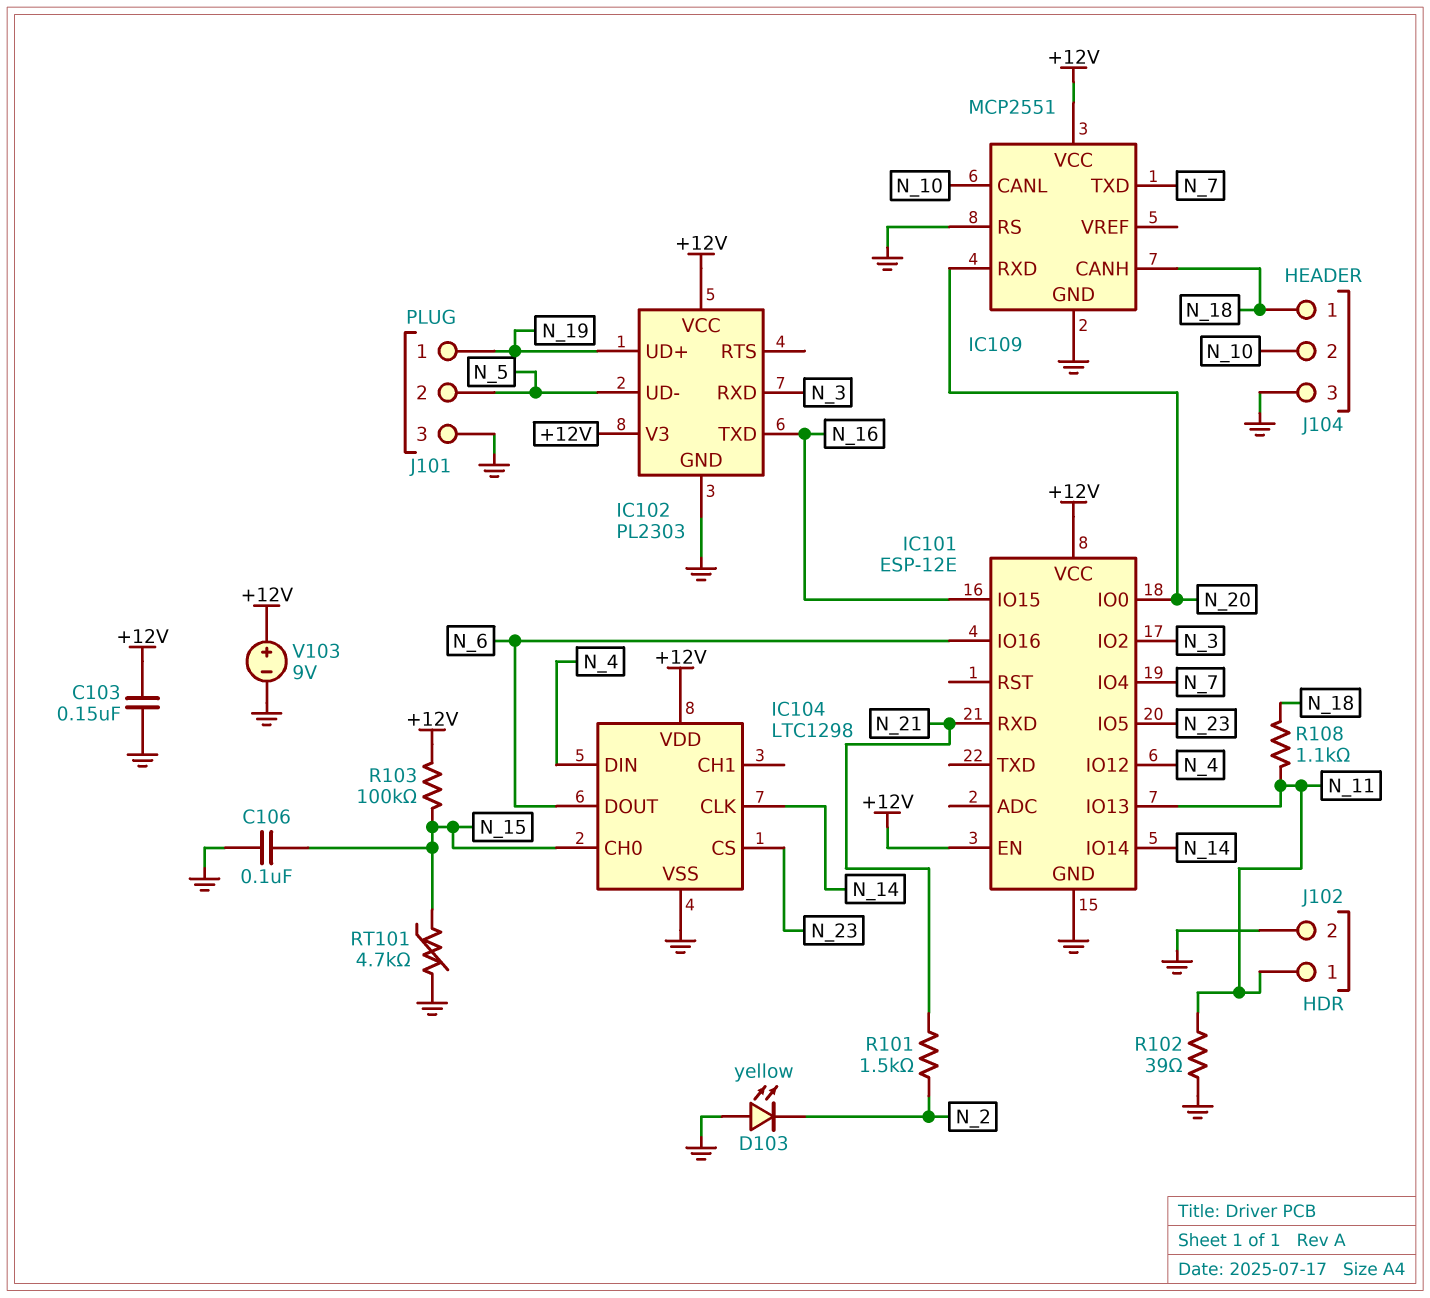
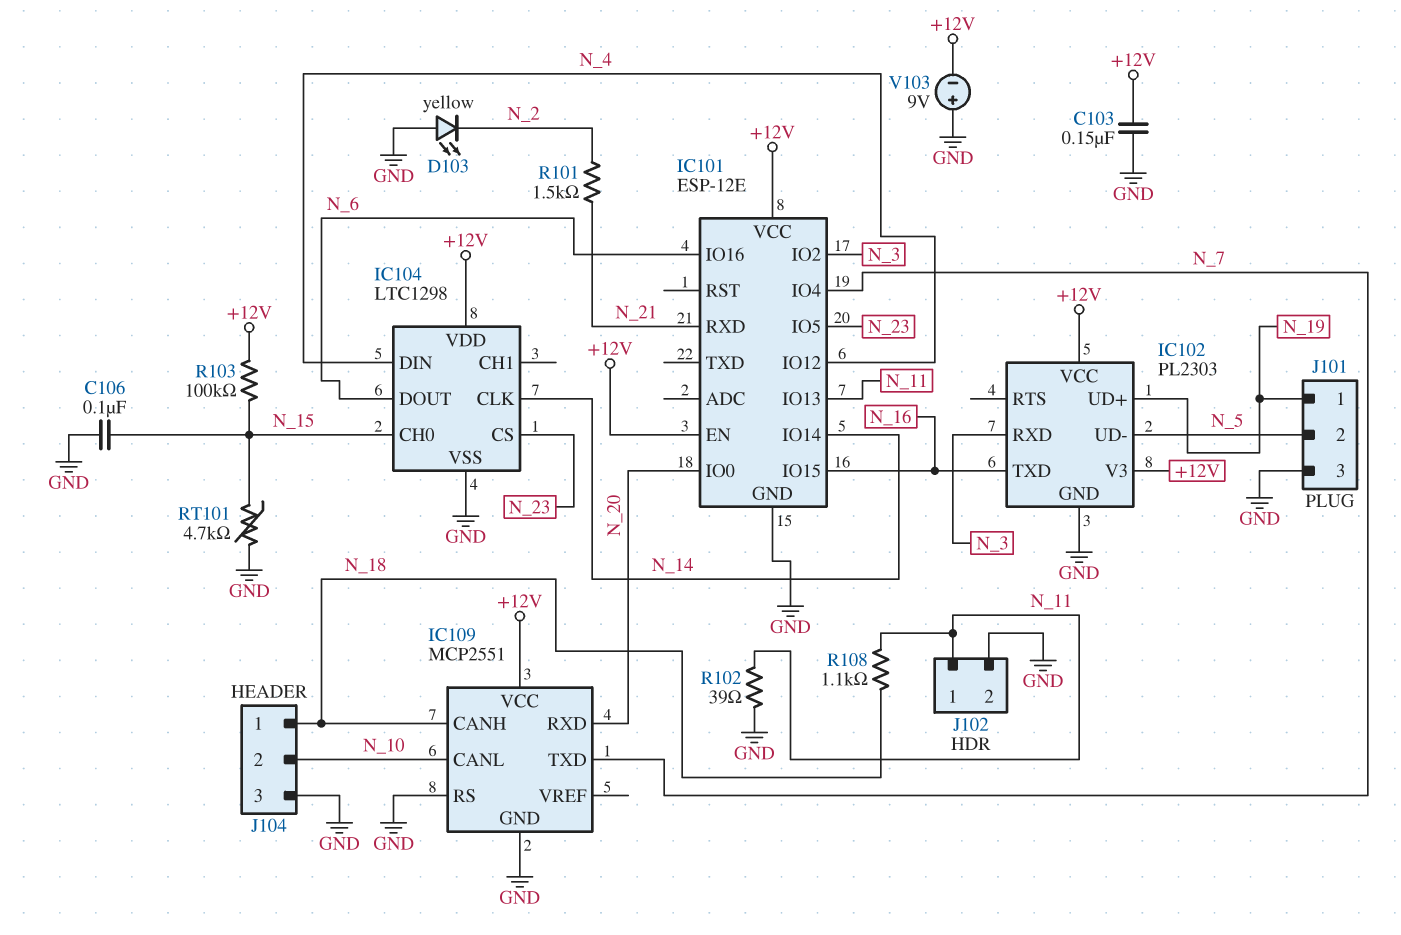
V103: 9V (plus +12V, minus GND) -> 9V (plus GND, minus +12V)

